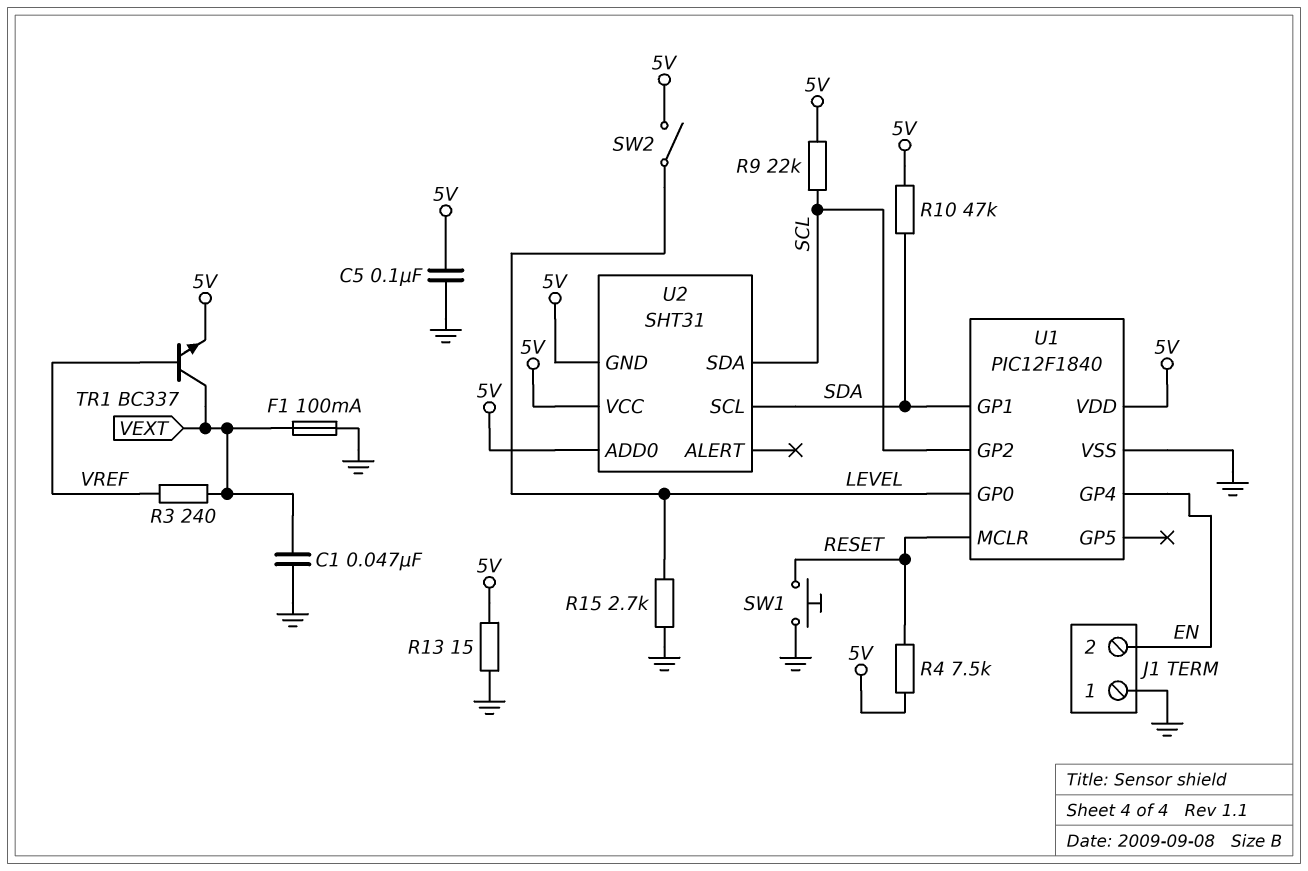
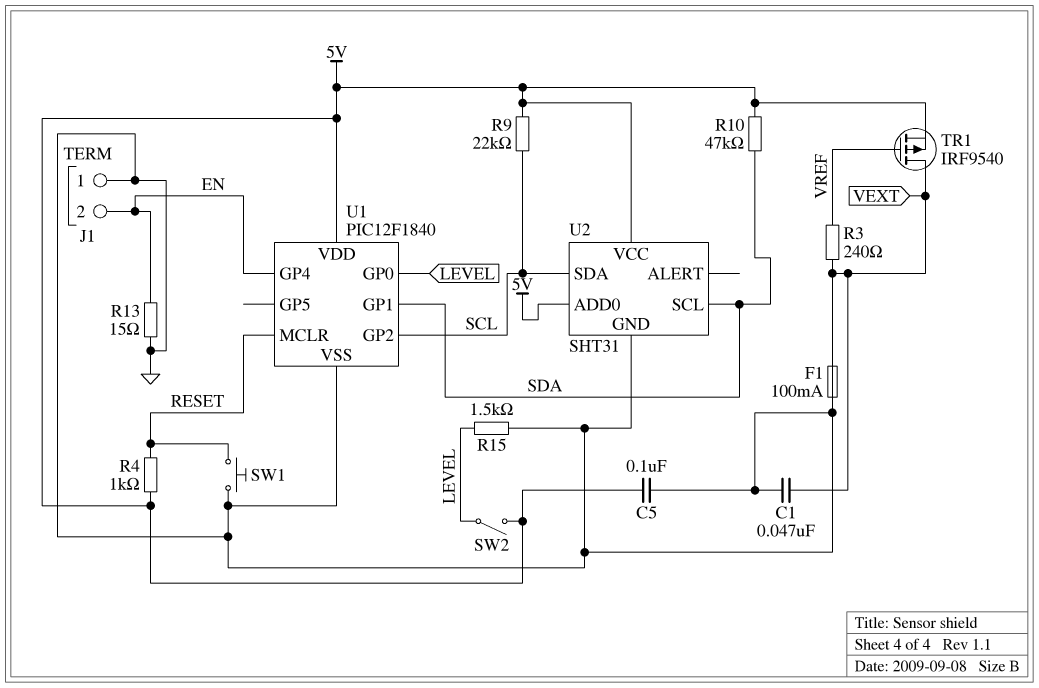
R4: 7.5k (5V, RESET) -> 1k (5V, RESET)
R13: 15 (5V, GND) -> 15 (EN, GND)
R15: 2.7k (GND, LEVEL) -> 1.5k (GND, LEVEL)
TR1: NPN BC337 (B VREF, C VEXT, E 5V) -> PMOS IRF9540 (G VREF, D VEXT, S 5V)
U2 pin GND: 5V -> GND

